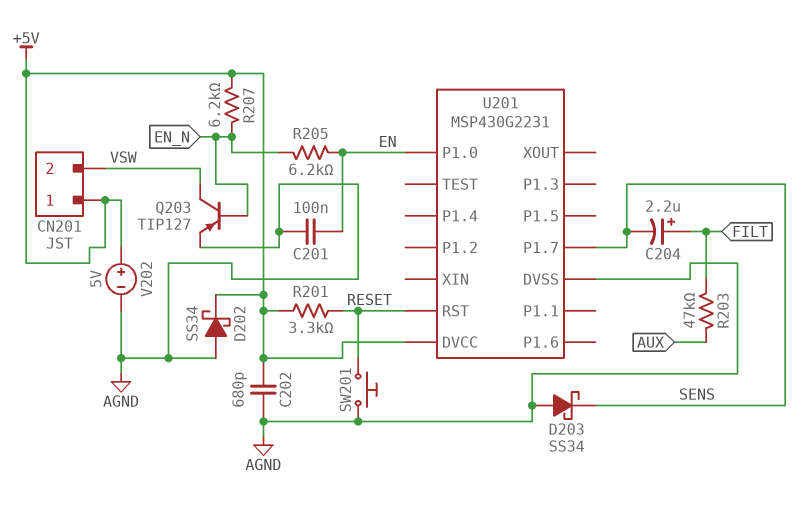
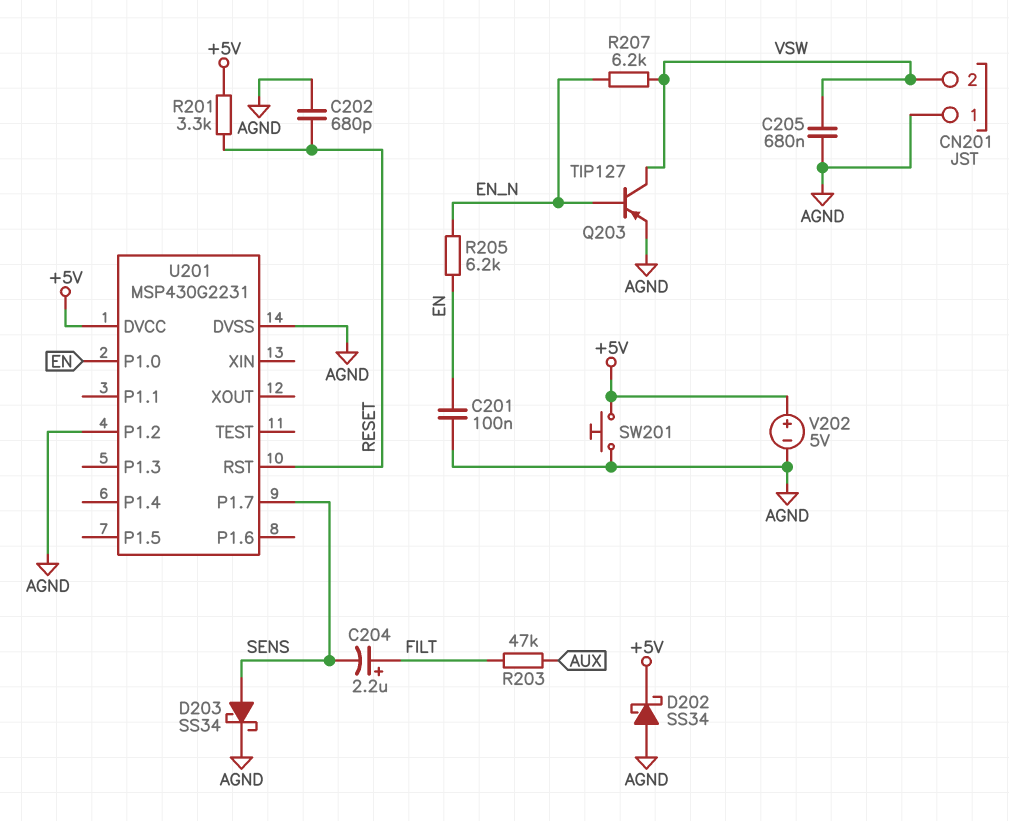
C202: 680pF (+5V, AGND) -> 680pF (AGND, RESET)
C205: none -> 680nF (AGND, VSW)
CN201 pin 1: +5V -> AGND
D203: schottky SS34 (A AGND, K SENS) -> schottky SS34 (A SENS, K AGND)
R207: 6.2k (+5V, EN_N) -> 6.2k (EN_N, VSW)
SW201: button (AGND, RESET) -> button (+5V, AGND)
U201 pin P1.2: none -> AGND

